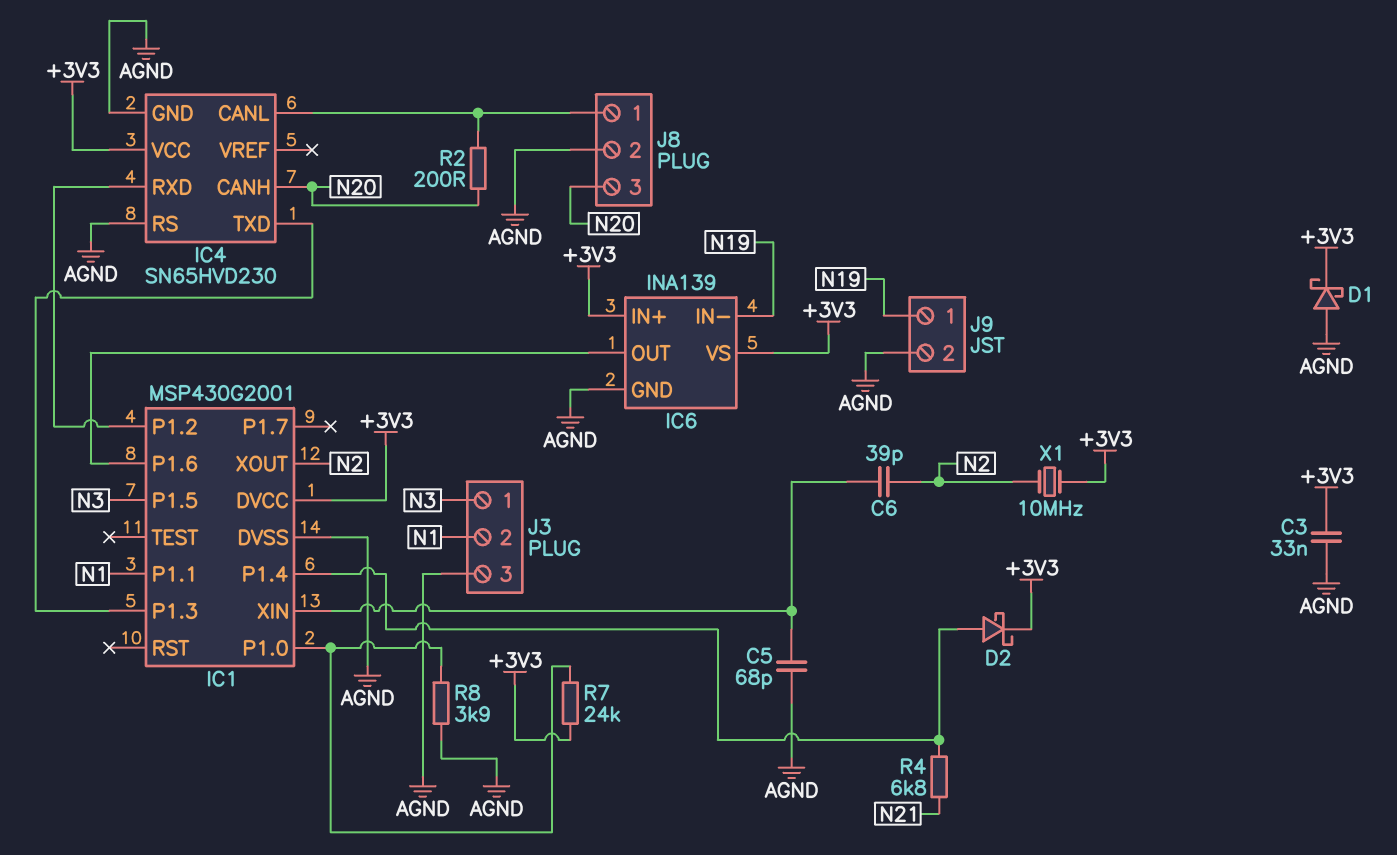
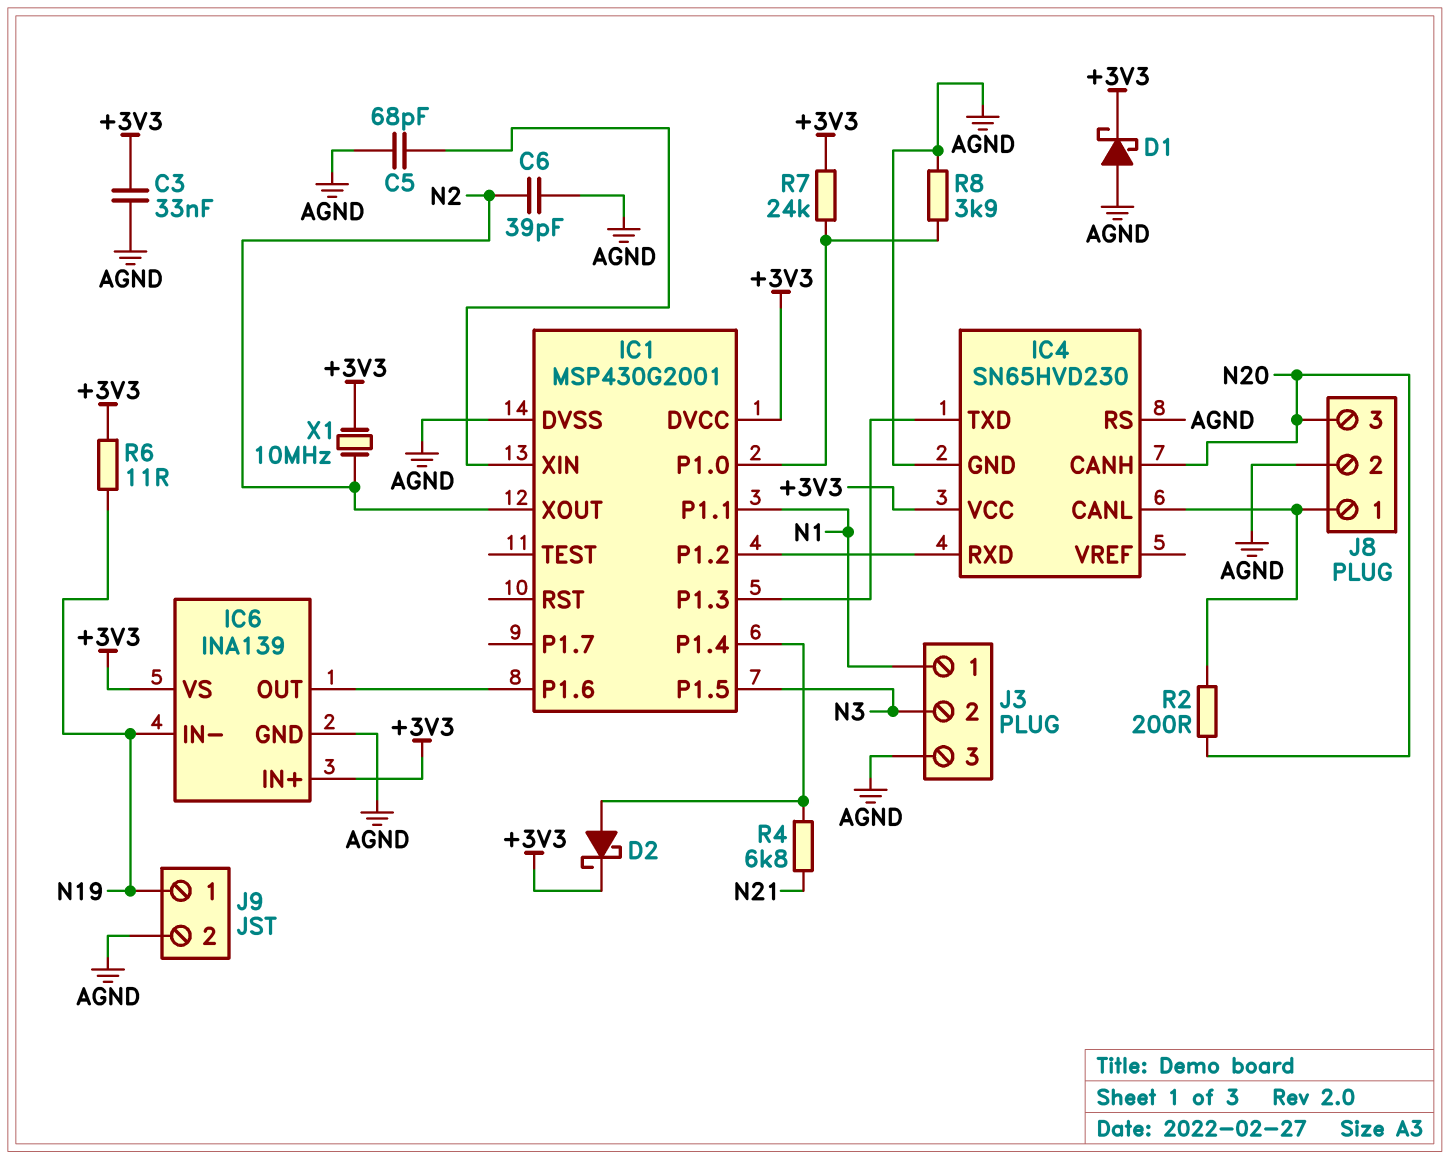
C6: 39pF (IC1/XIN, N2) -> 39pF (AGND, N2)
J3 pin 1: N3 -> N1
J3 pin 2: N1 -> N3
R6: none -> 11 (+3V3, N19)

